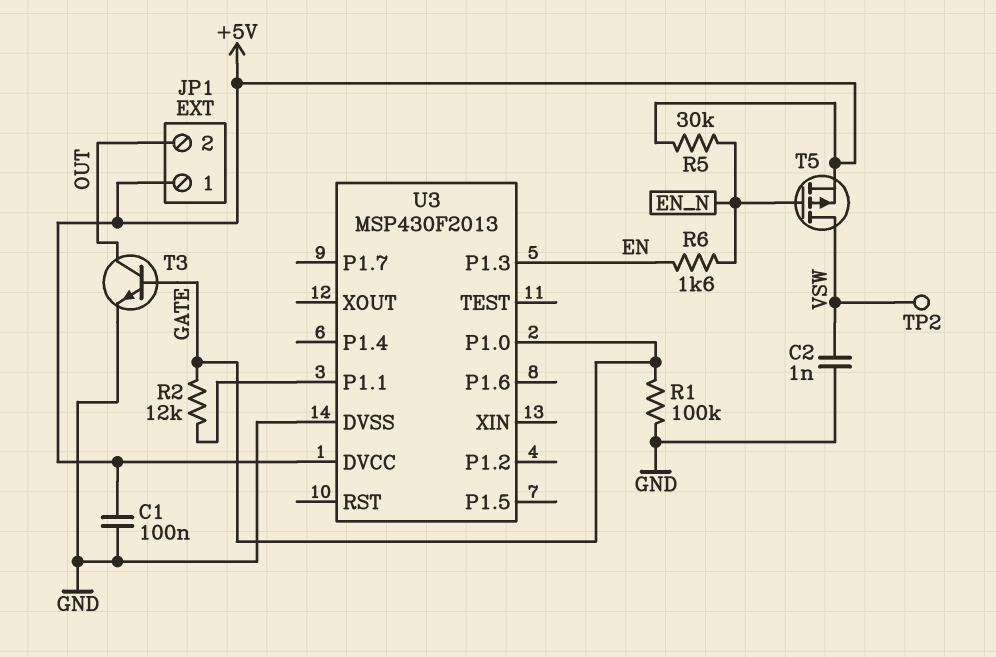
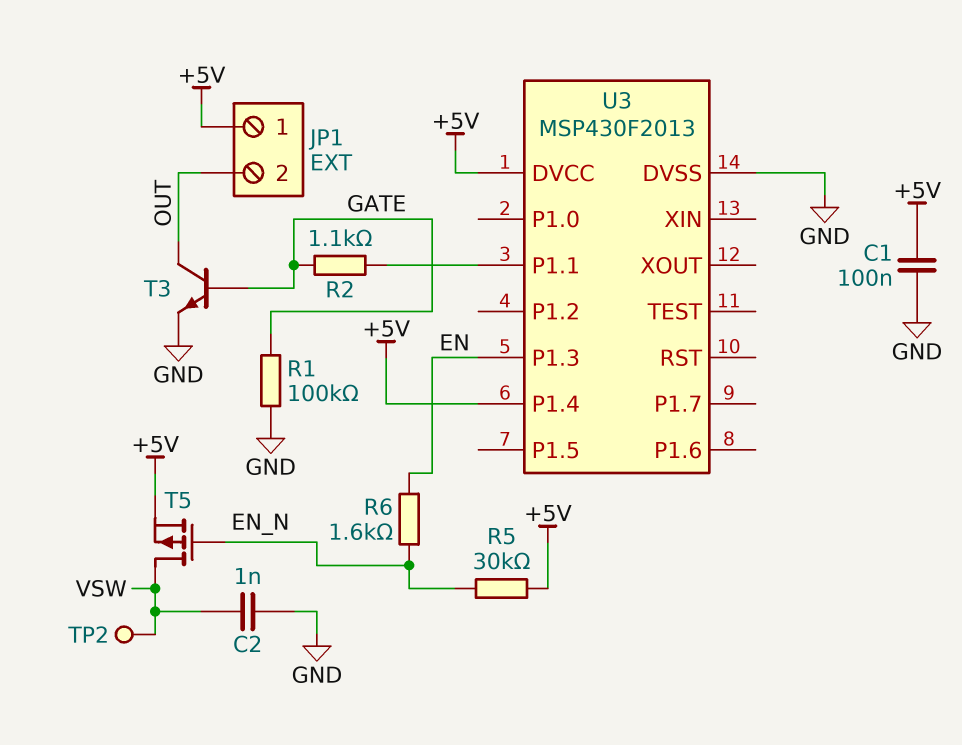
R2: 12k (GATE, U3/P1.1) -> 1.1k (GATE, U3/P1.1)
U3 pin P1.0: GATE -> none
U3 pin P1.4: none -> +5V

